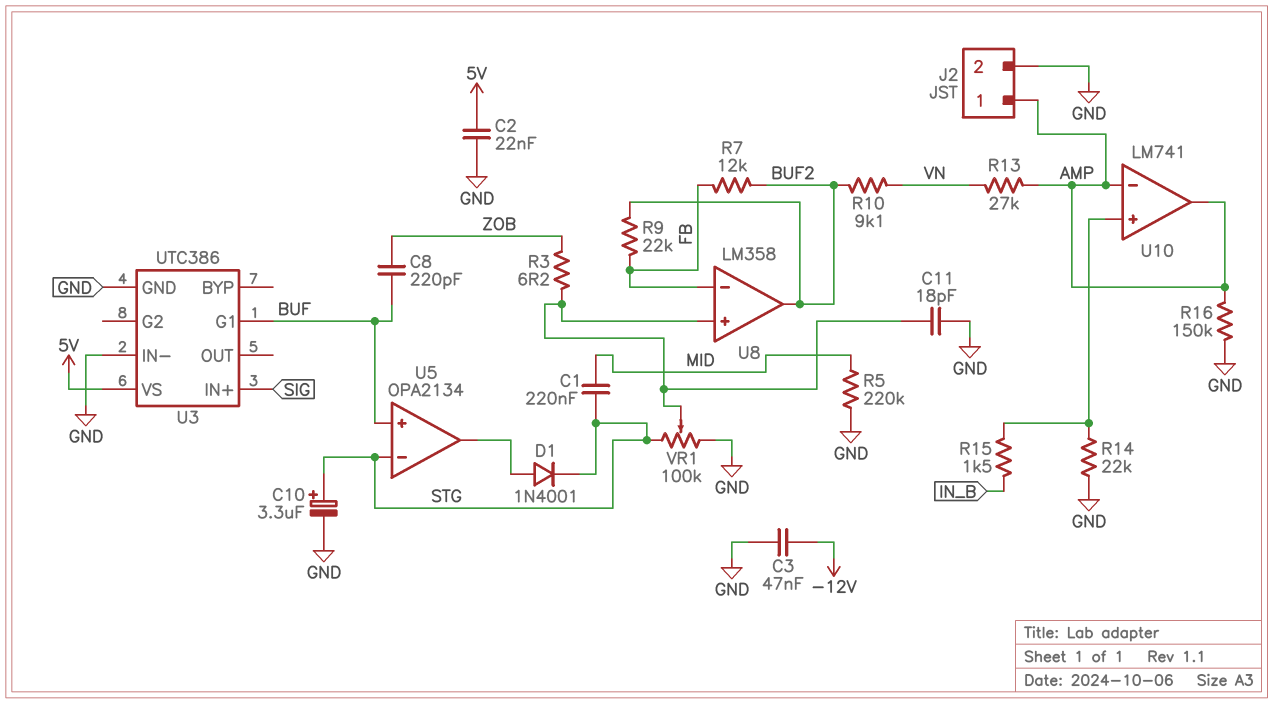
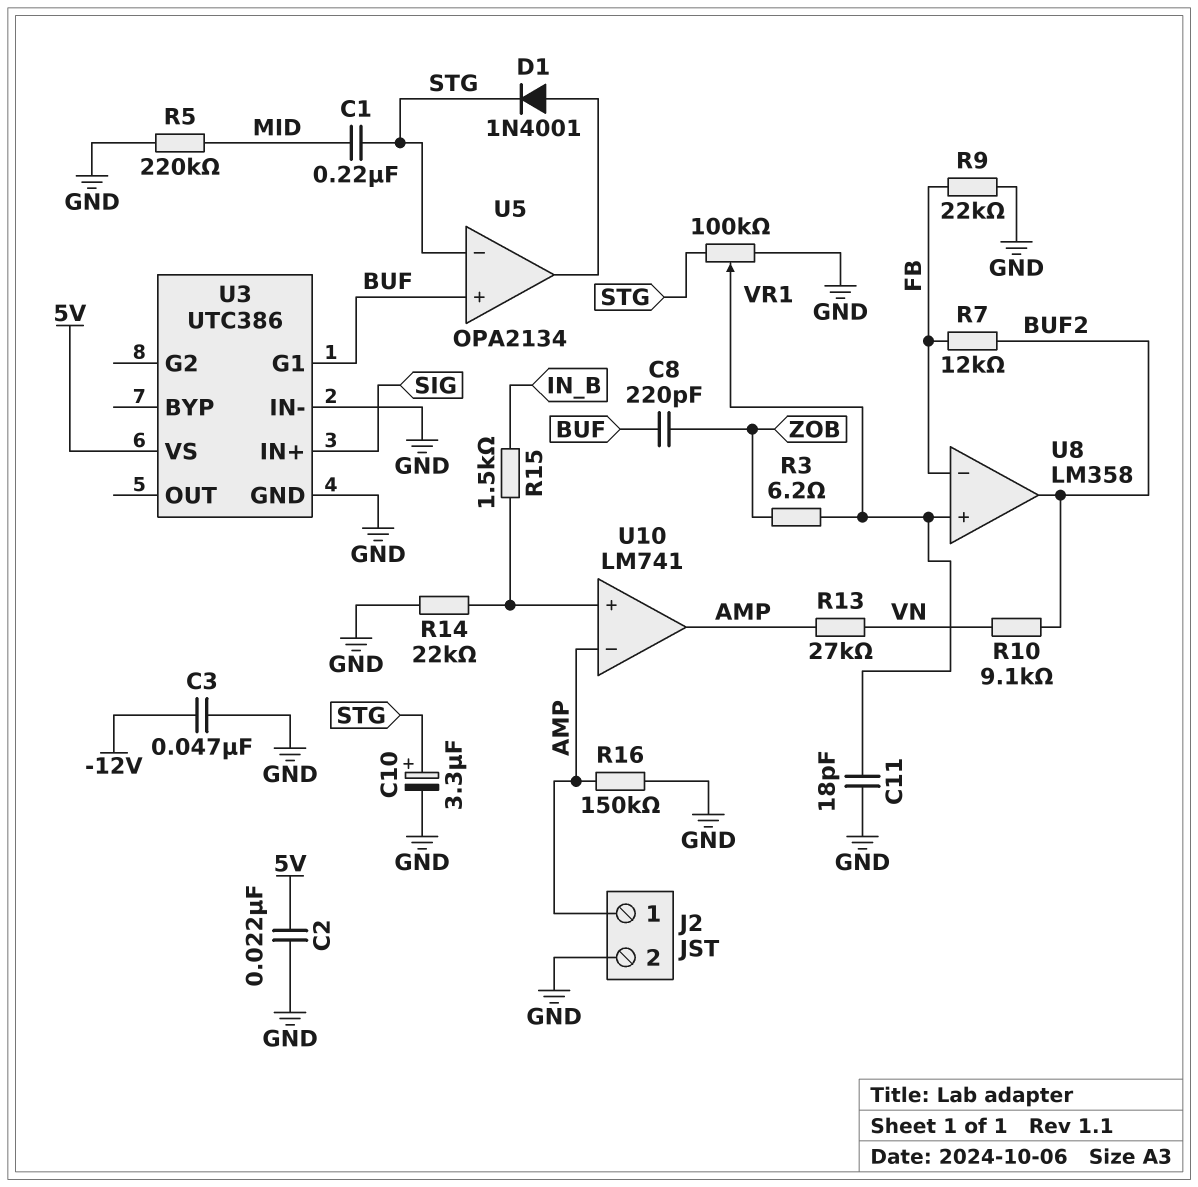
R9: 22k (BUF2, FB) -> 22k (FB, GND)

